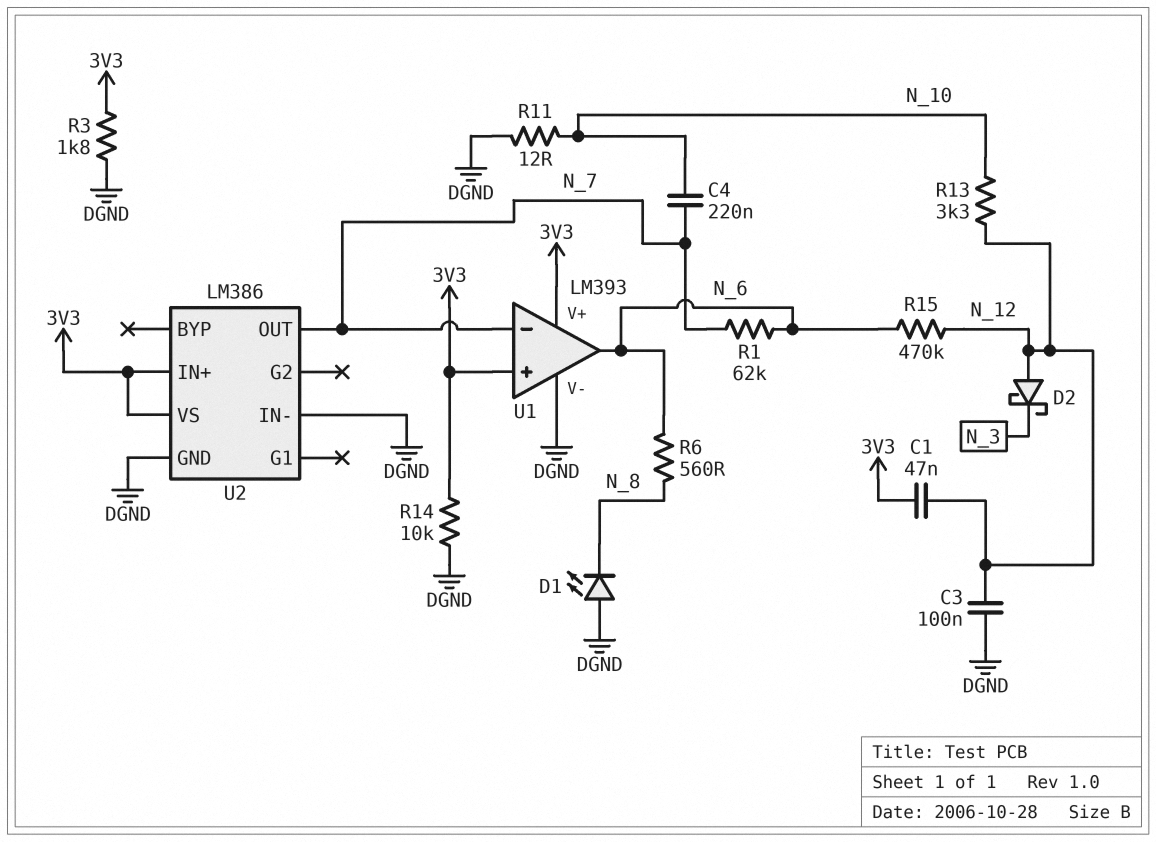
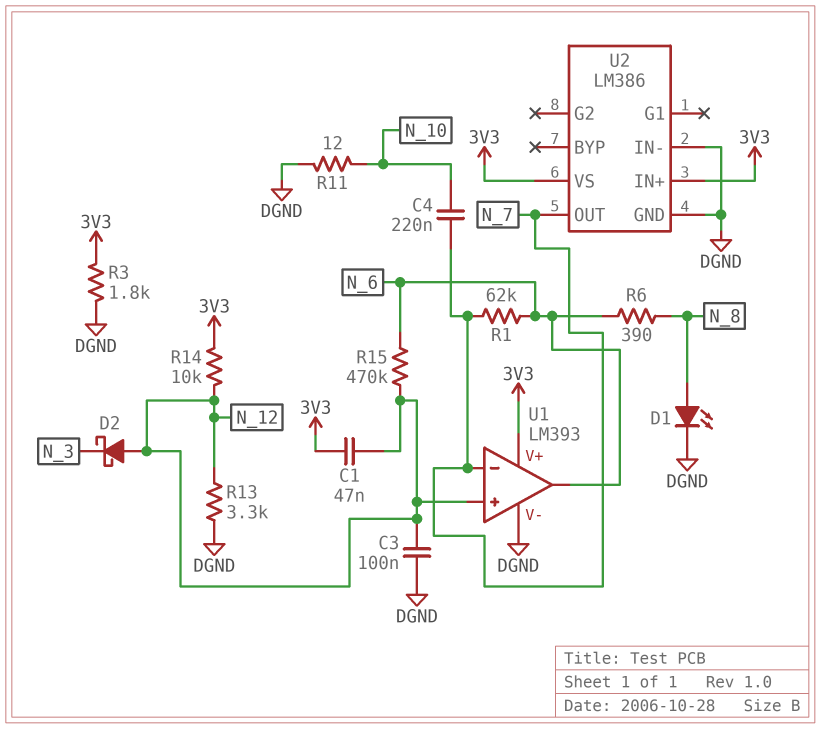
D1: LED (A DGND, K N_8) -> LED (A N_8, K DGND)
R6: 560 (N_6, N_8) -> 390 (N_6, N_8)
R13: 3.3k (N_10, N_12) -> 3.3k (DGND, N_12)
R14: 10k (3V3, DGND) -> 10k (3V3, N_12)
U1 pin in+: 3V3 -> N_12

